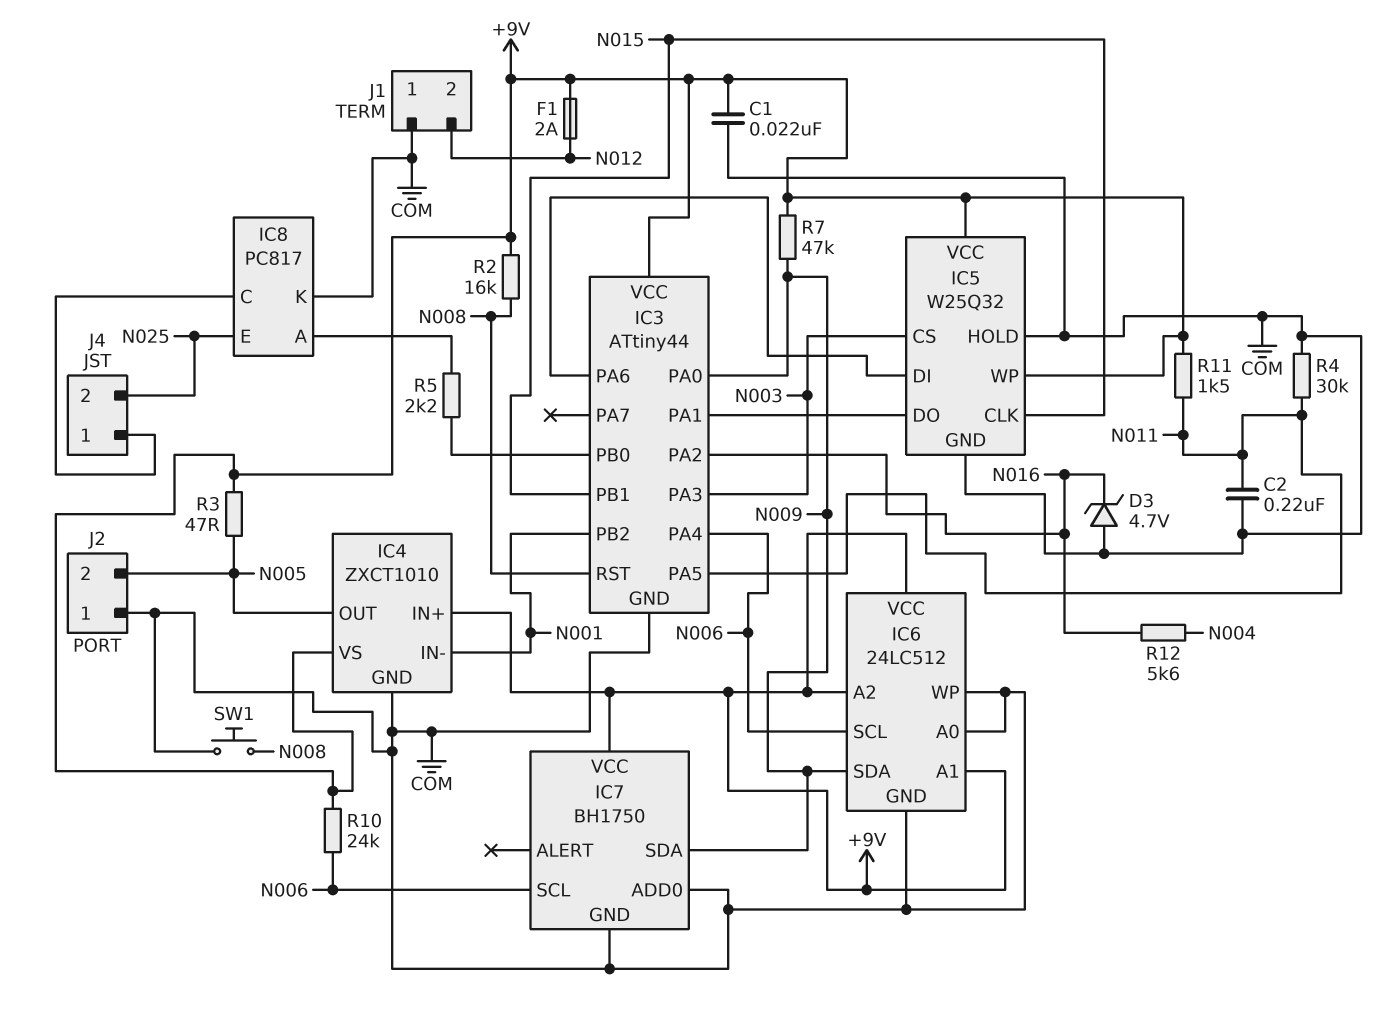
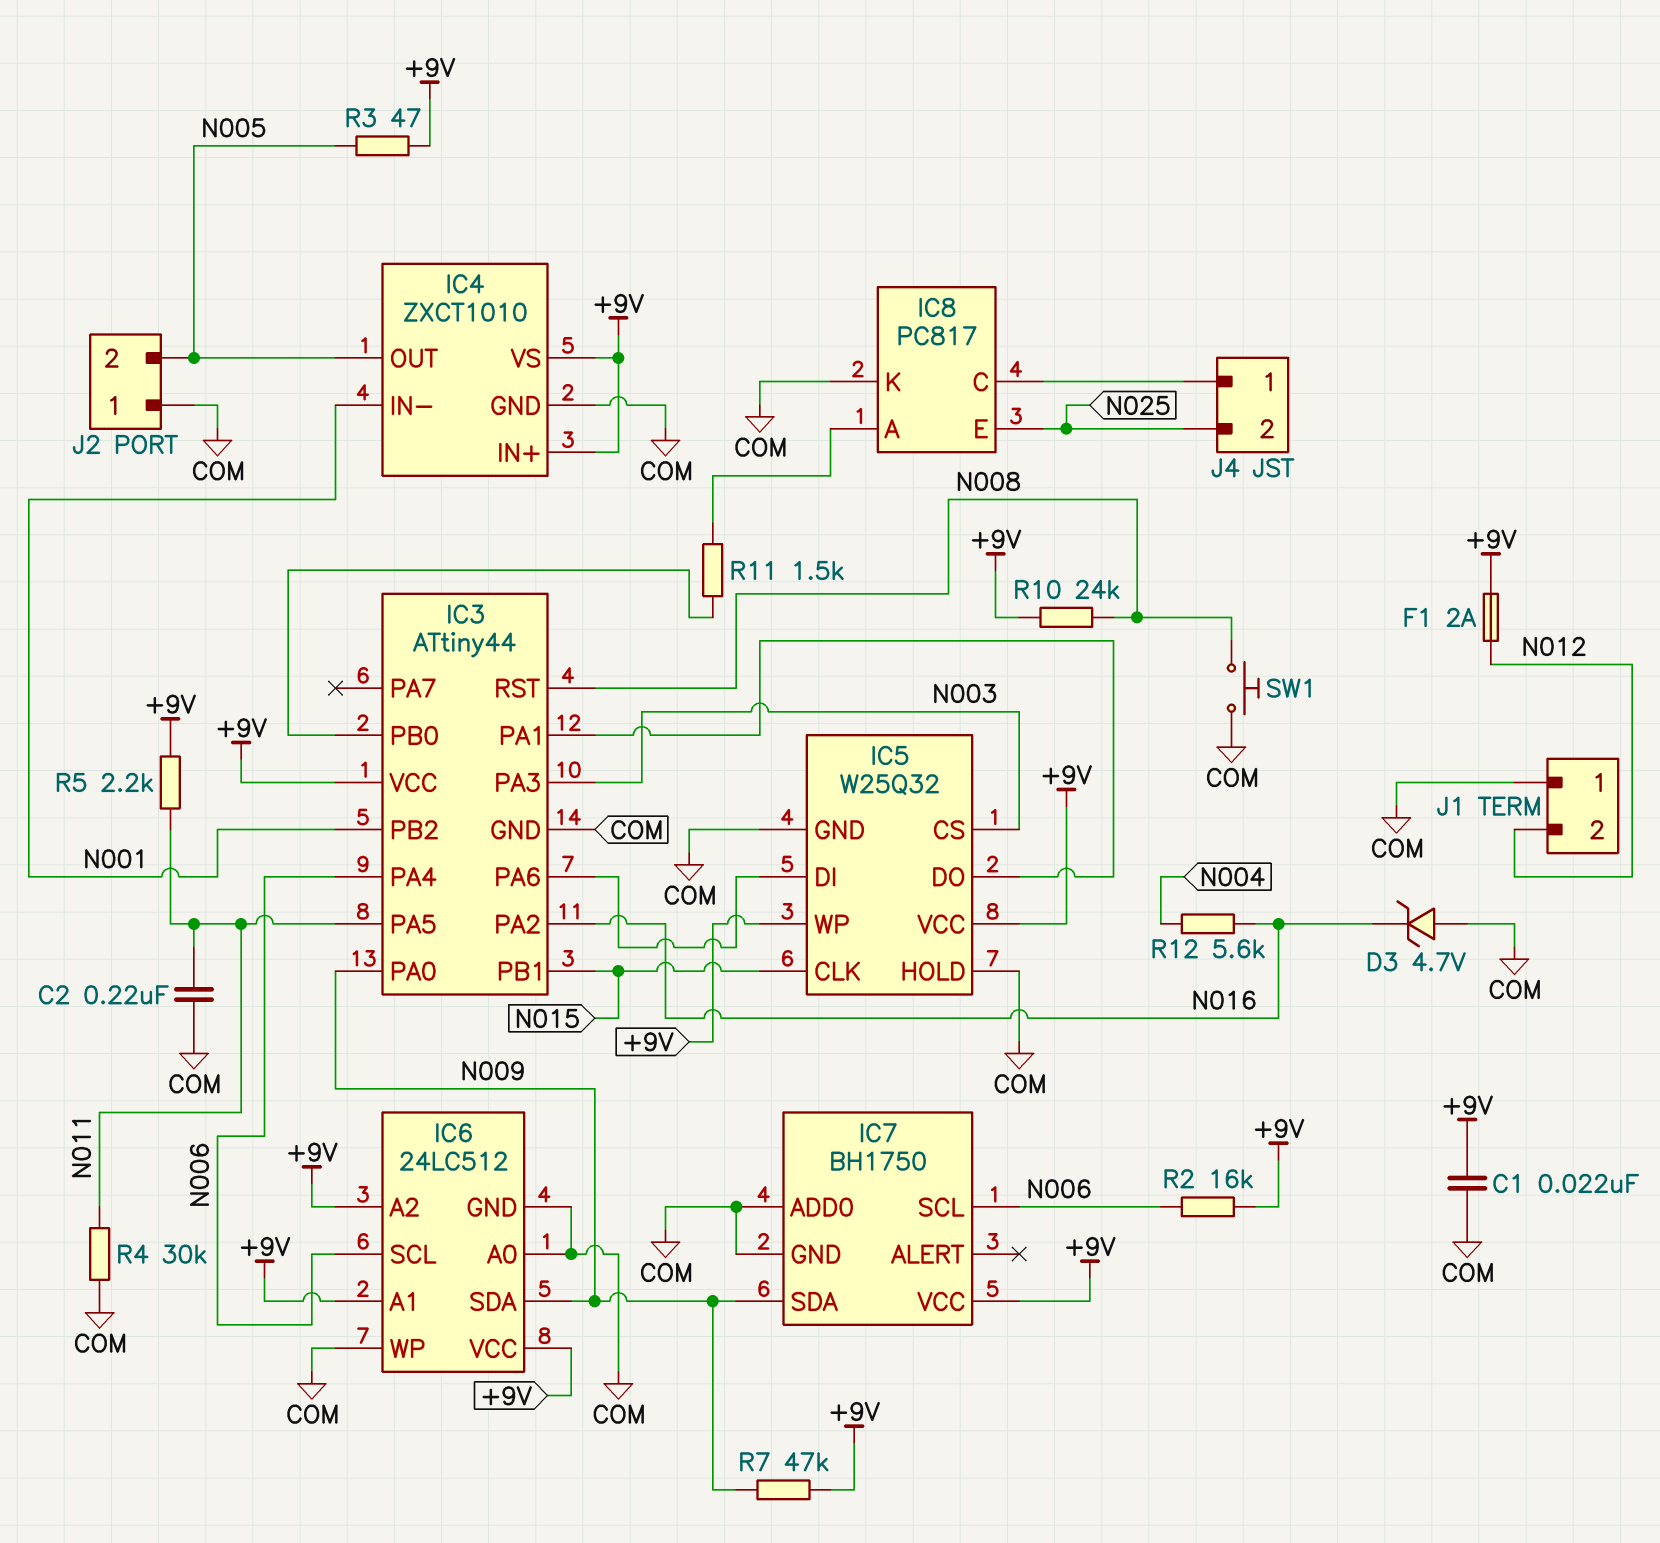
R2: 16k (+9V, N008) -> 16k (+9V, N006)
R5: 2.2k (IC3/PB0, IC8/A) -> 2.2k (+9V, N011)
R10: 24k (+9V, N006) -> 24k (+9V, N008)
R11: 1.5k (+9V, N011) -> 1.5k (IC3/PB0, IC8/A)

